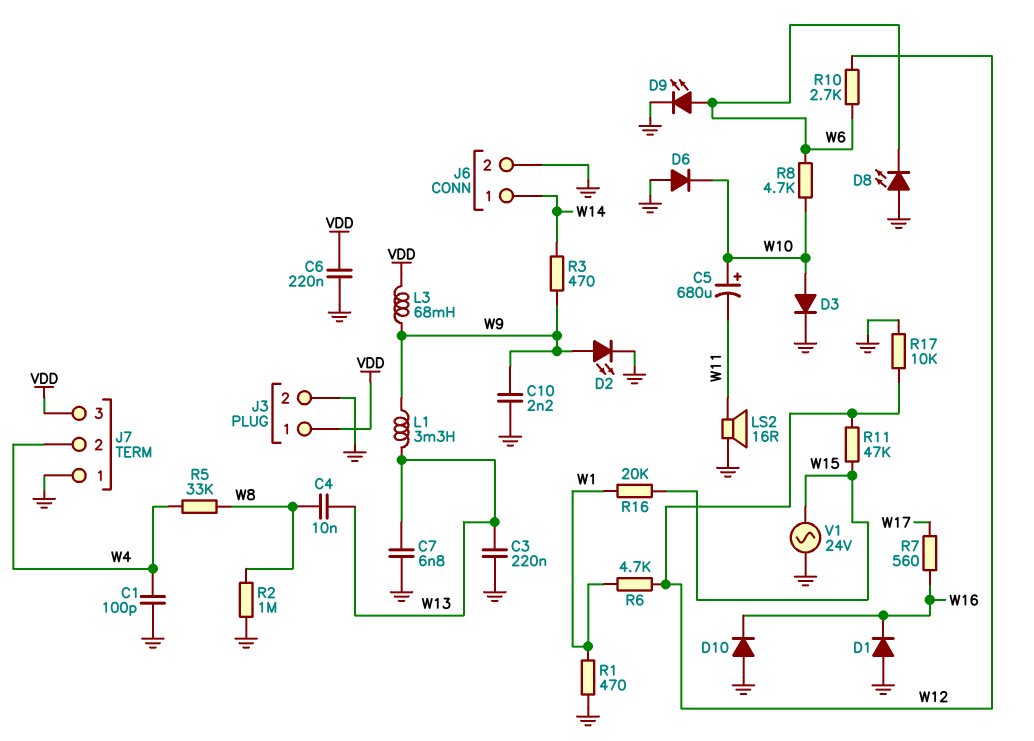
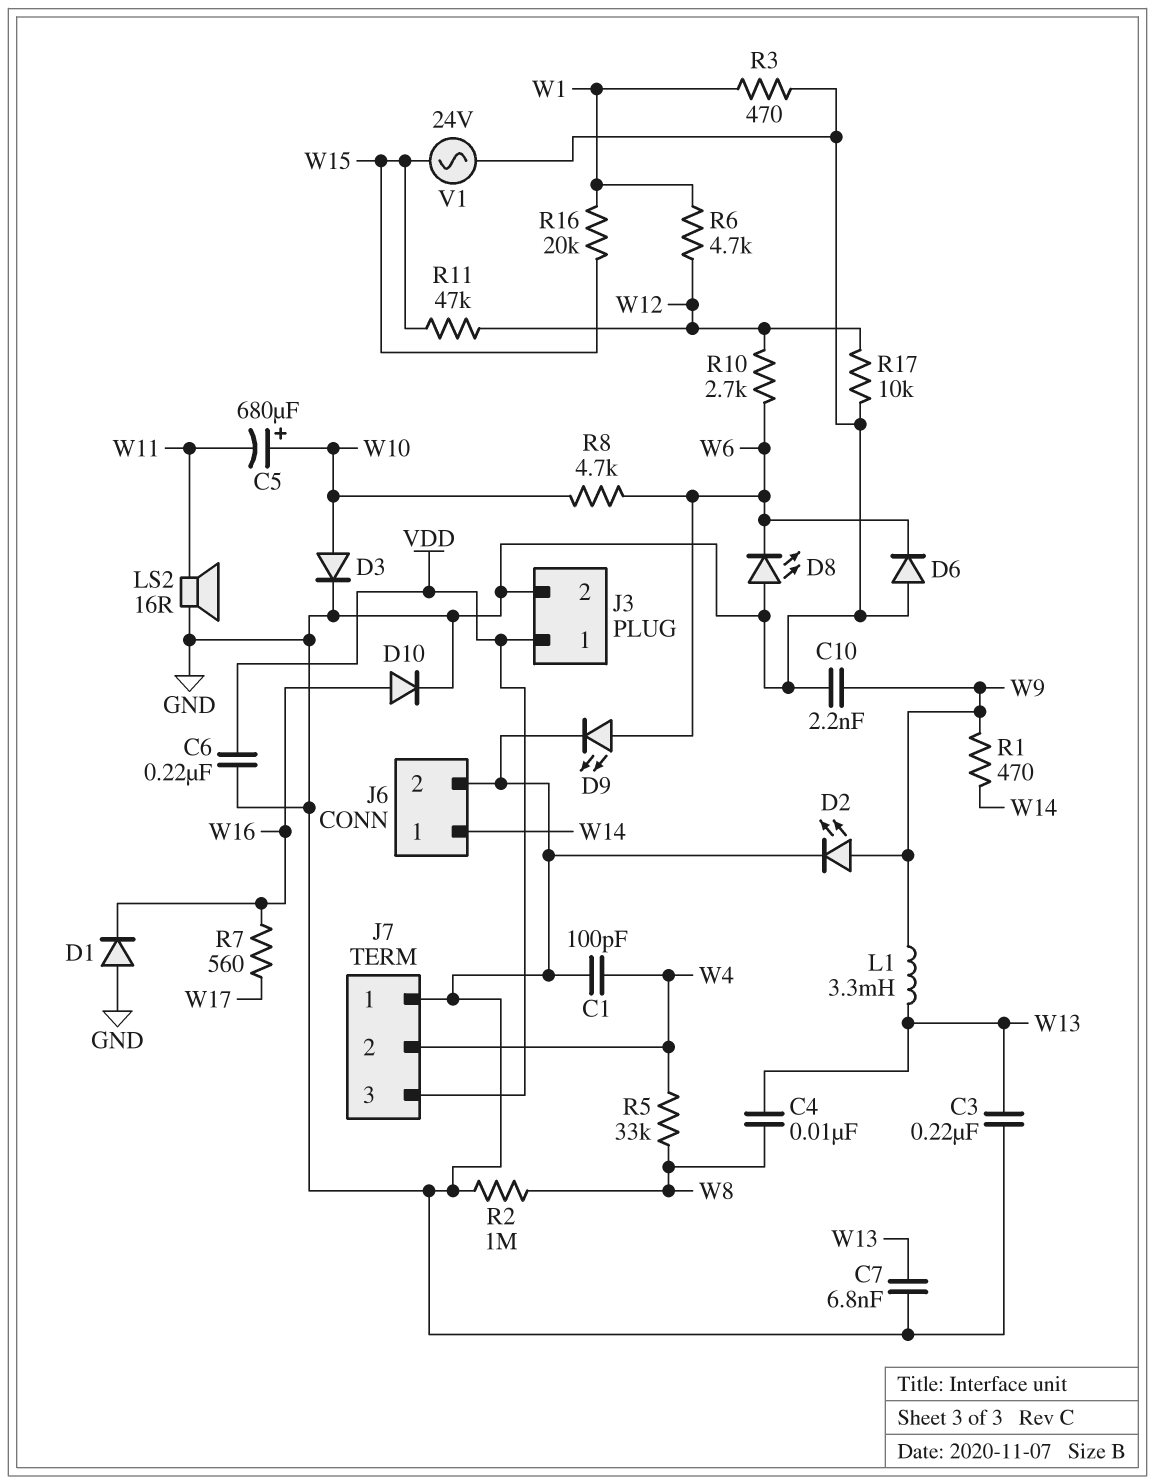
D6: diode (A GND, K W10) -> diode (A GND, K W6)
D10: diode (A GND, K W16) -> diode (A W16, K GND)
L3: 68mH (VDD, W9) -> none
R1: 470 (GND, W1) -> 470 (W9, W14)
R3: 470 (W9, W14) -> 470 (GND, W1)

